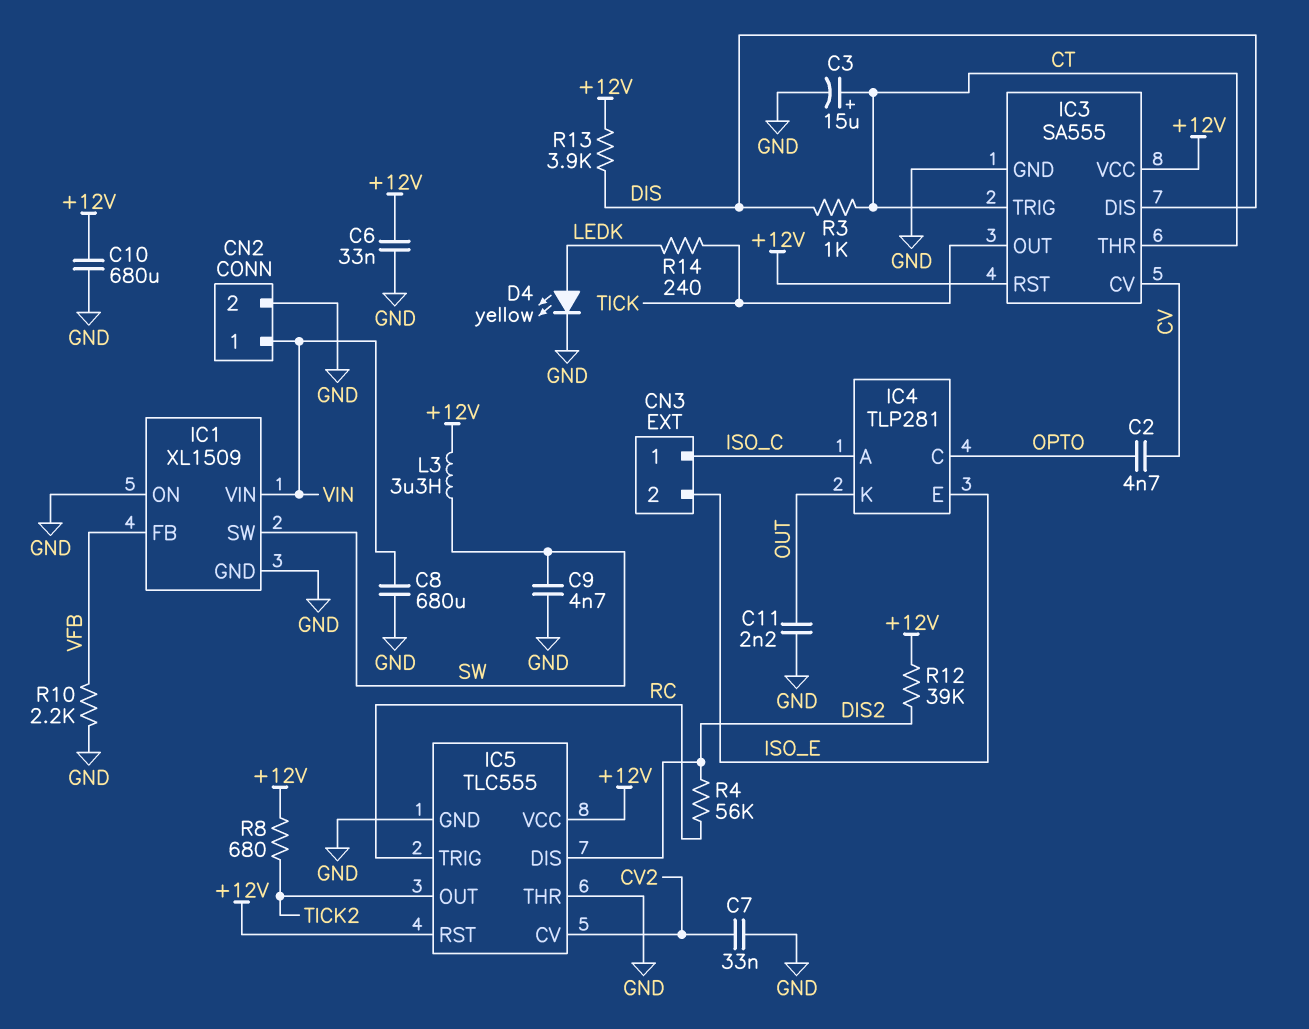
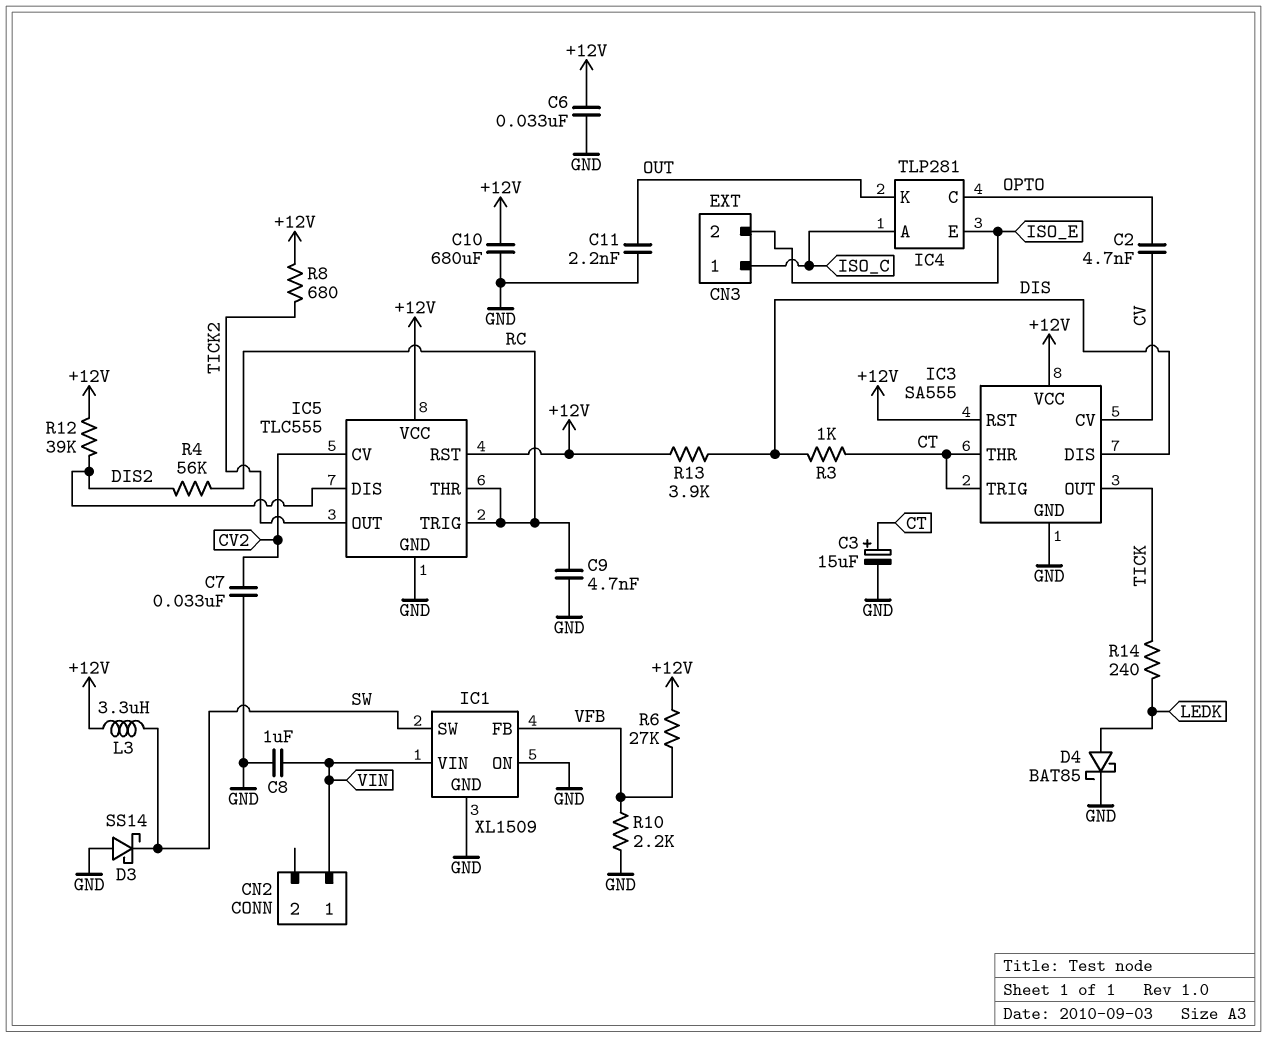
C8: 680uF (GND, VIN) -> 1uF (GND, VIN)
C9: 4.7nF (GND, SW) -> 4.7nF (GND, RC)
CN2 pin 2: GND -> none
D3: none -> schottky SS14 (A GND, K SW)
D4: LED yellow (A LEDK, K GND) -> schottky BAT85 (A LEDK, K GND)
IC5 pin THR: GND -> RC
R6: none -> 27k (+12V, VFB)

